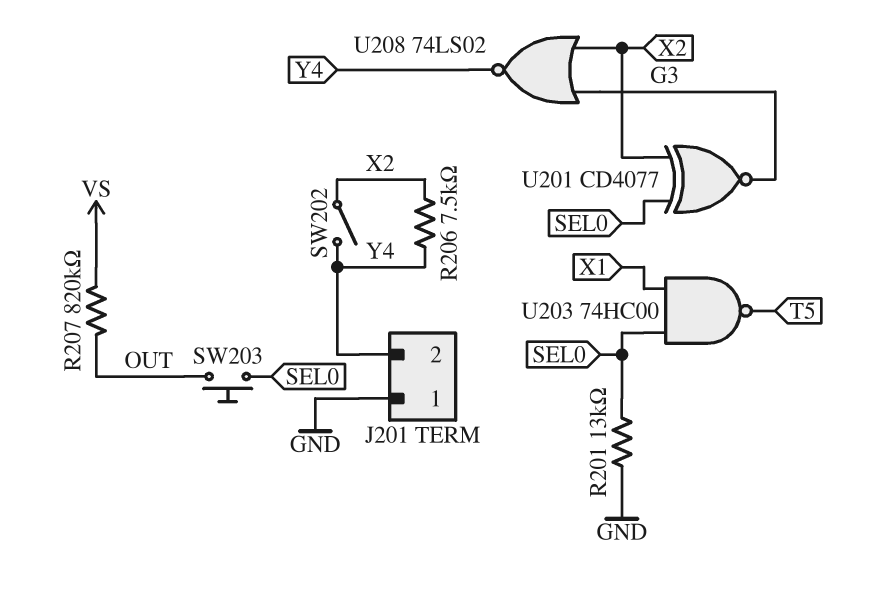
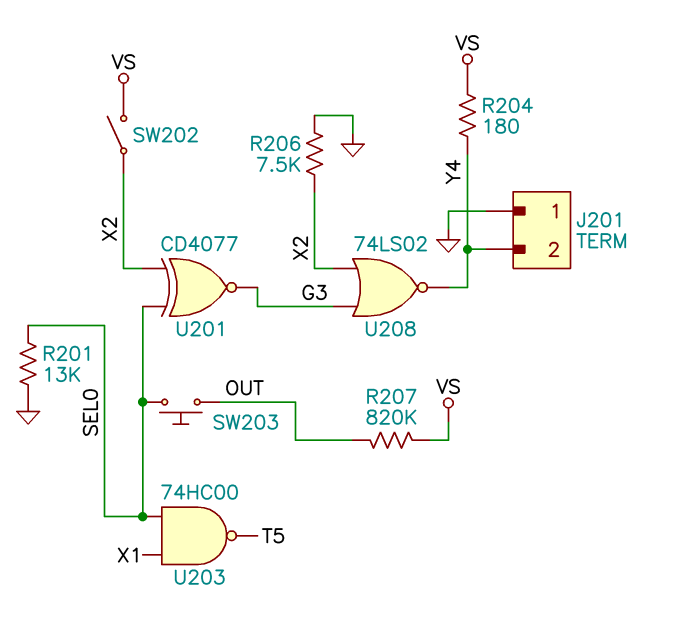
R204: none -> 180 (VS, Y4)
R206: 7.5k (X2, Y4) -> 7.5k (GND, X2)
SW202: switch (X2, Y4) -> switch (VS, X2)

